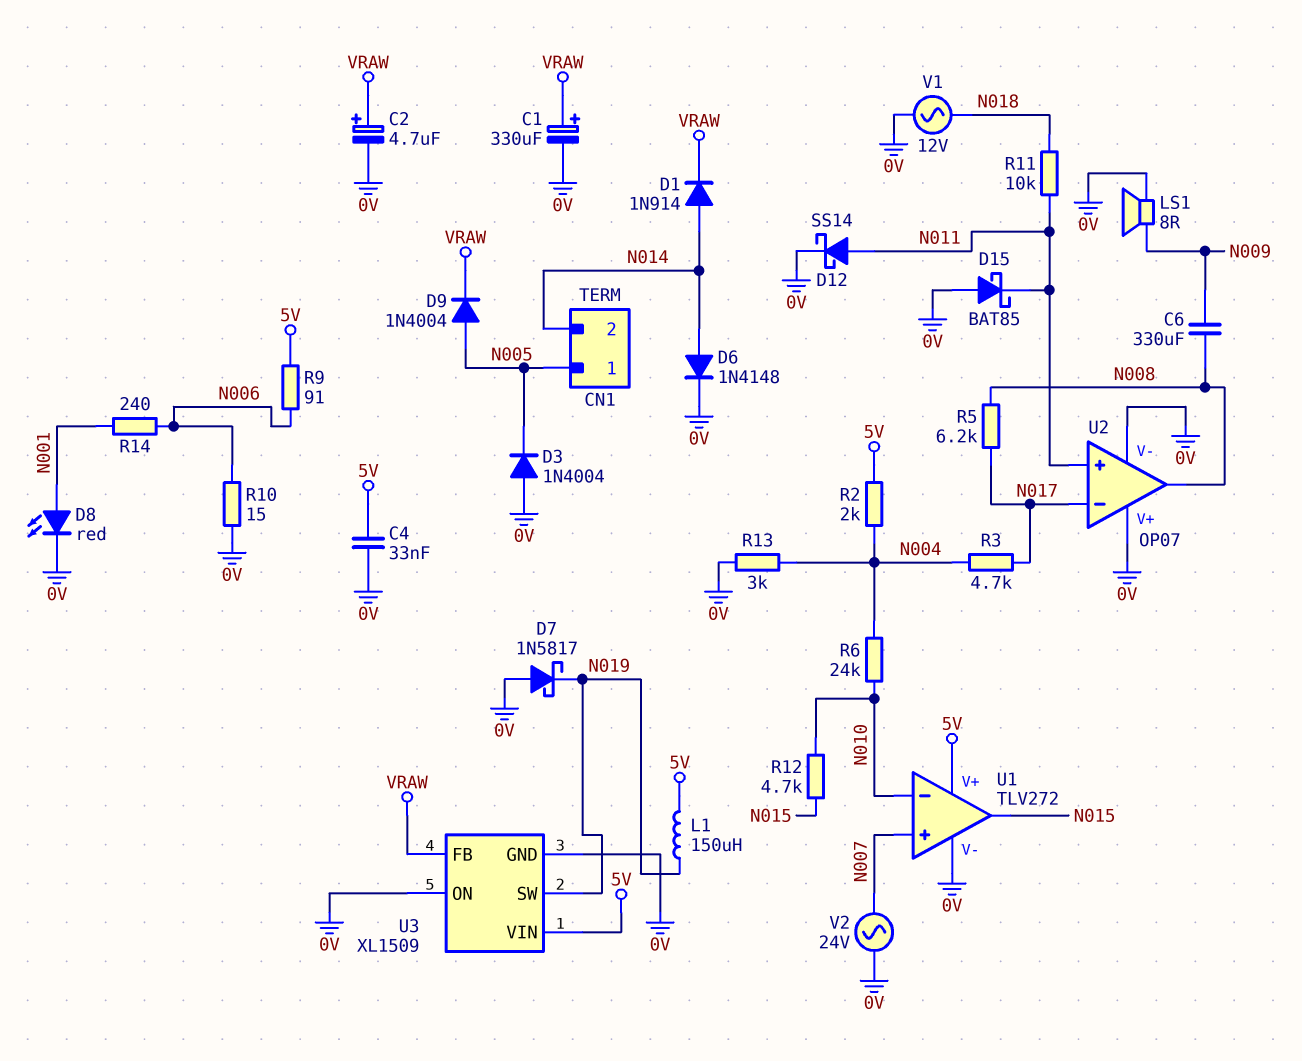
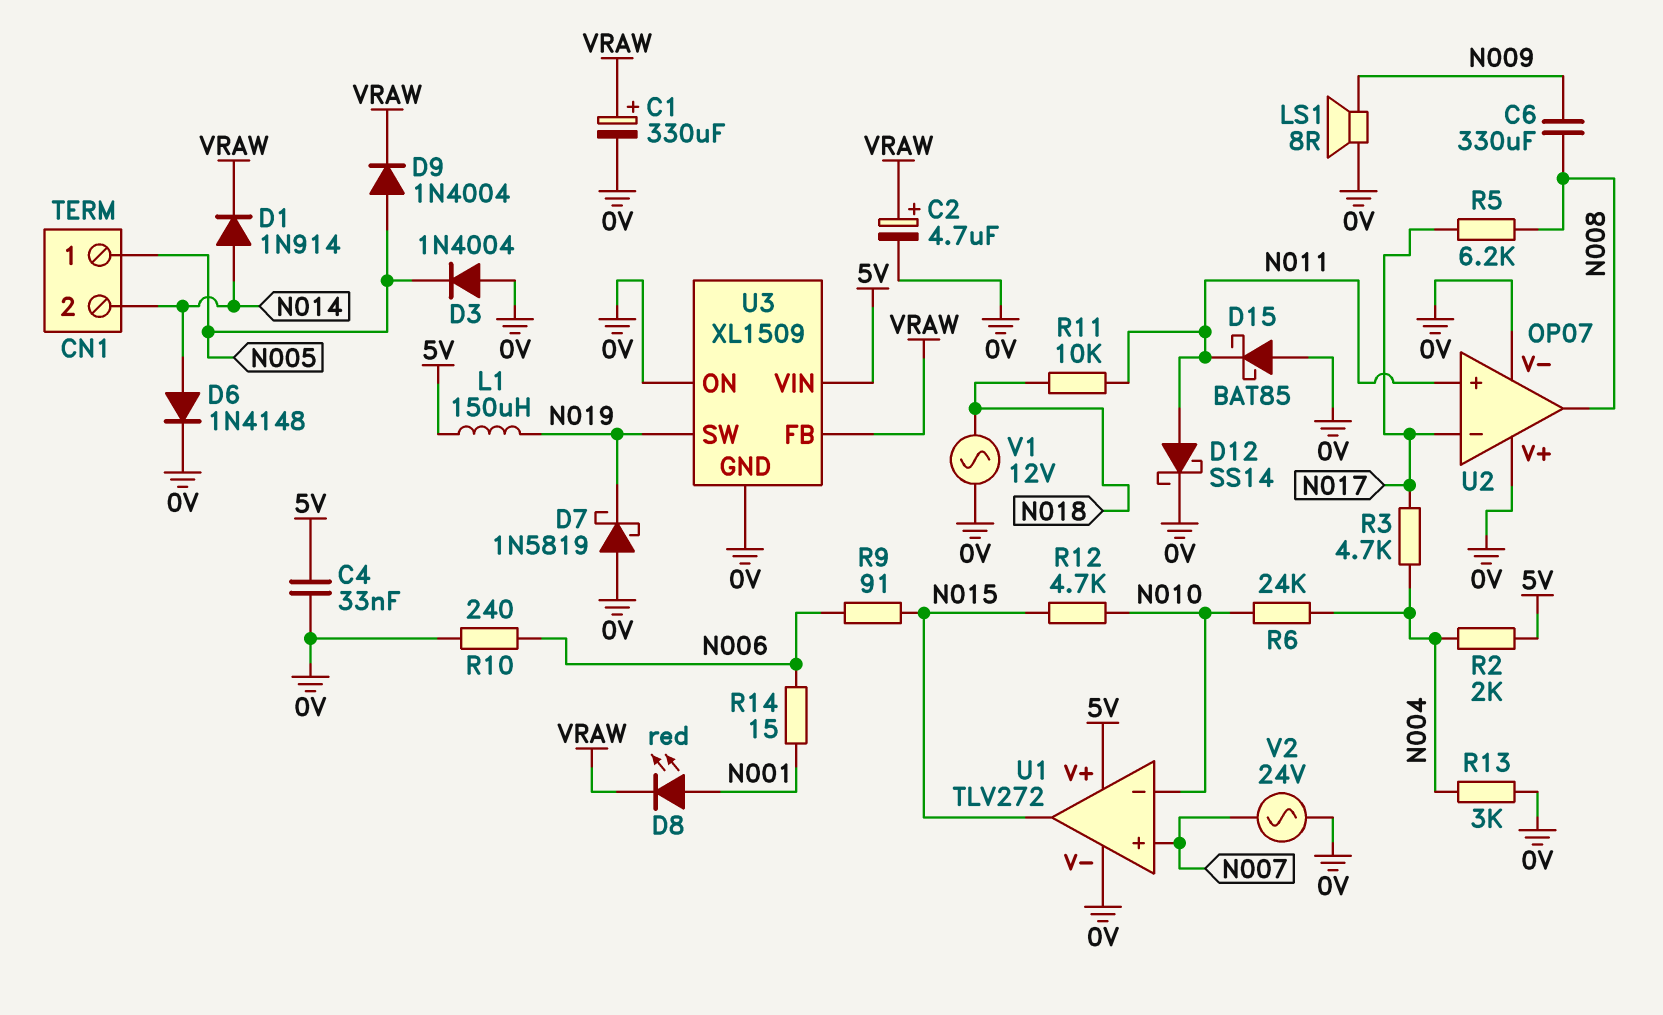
D7: schottky 1N5817 (A 0V, K N019) -> schottky 1N5819 (A 0V, K N019)
D8: LED red (A N001, K 0V) -> LED red (A N001, K VRAW)
R9: 91 (5V, N006) -> 91 (N006, N015)
R10: 15 (0V, N006) -> 240 (0V, N006)
R14: 240 (N001, N006) -> 15 (N001, N006)

